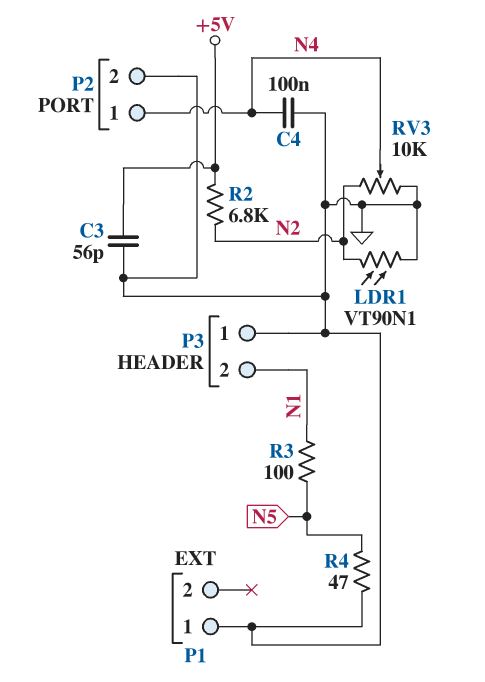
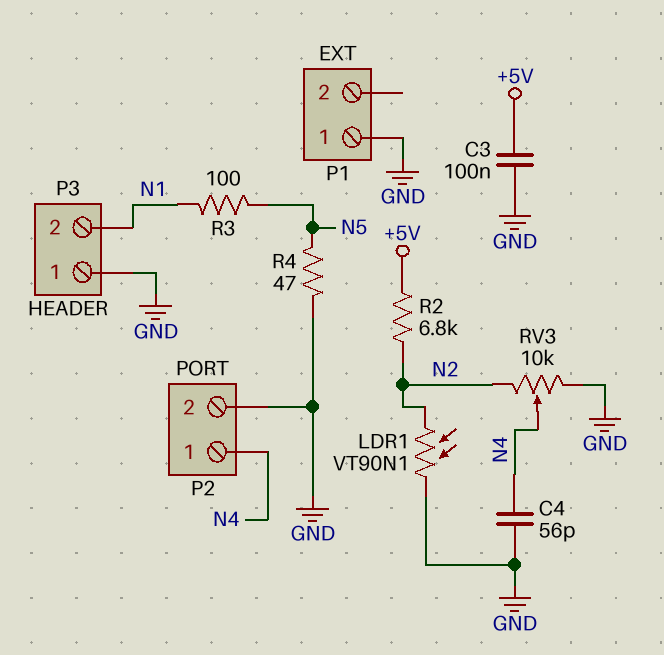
C3: 56pF (+5V, GND) -> 100nF (+5V, GND)
C4: 100nF (GND, N4) -> 56pF (GND, N4)

